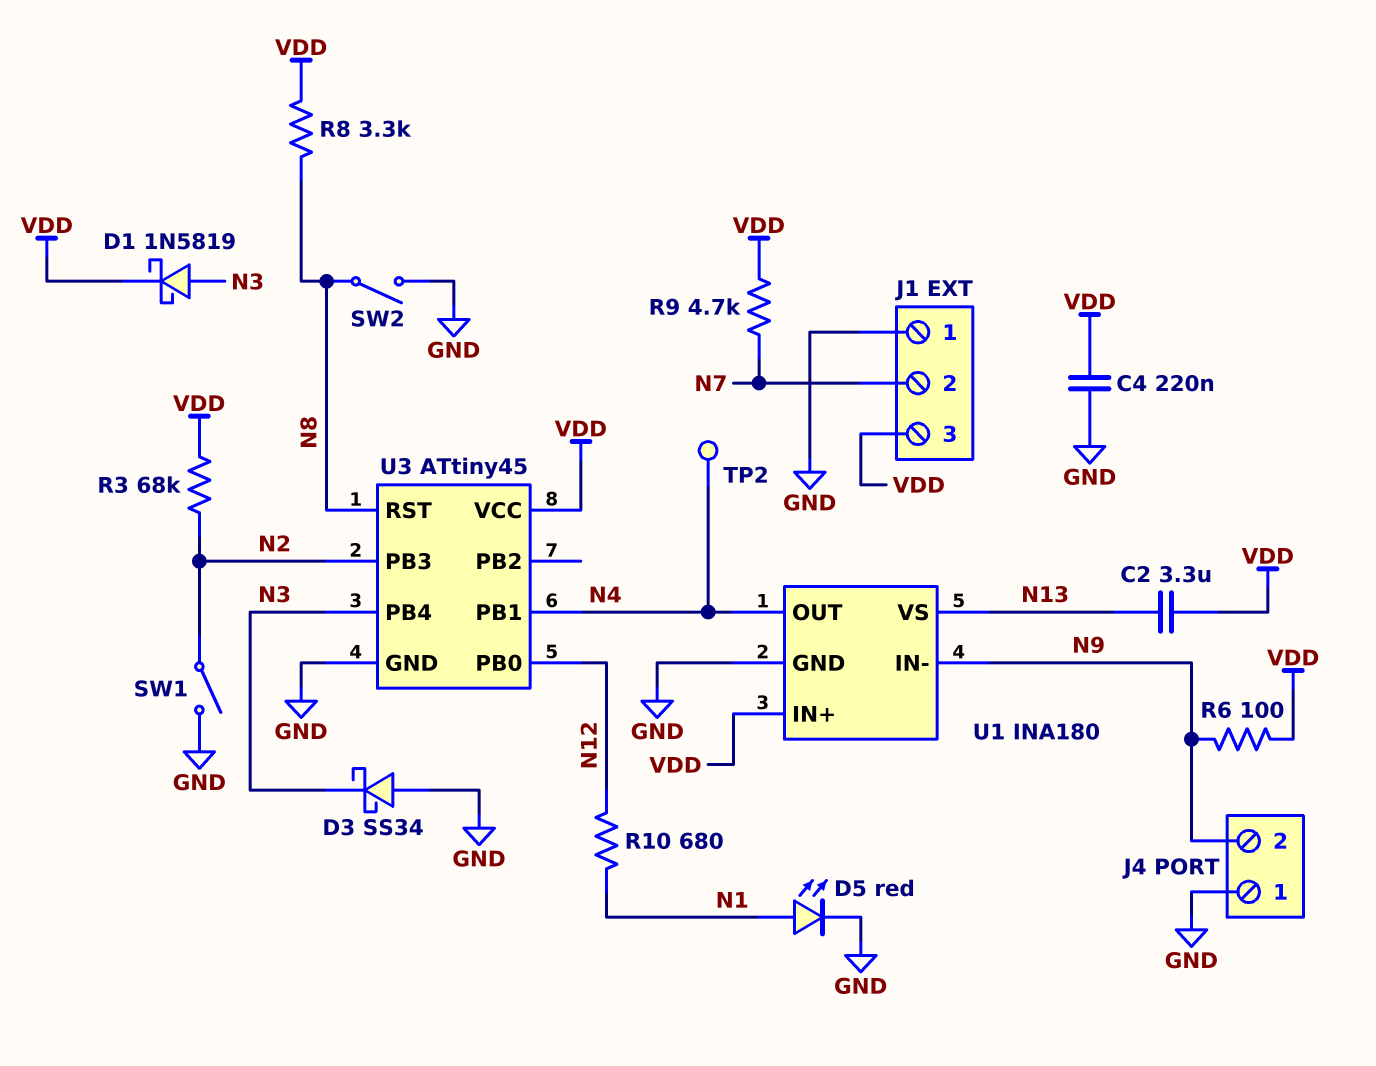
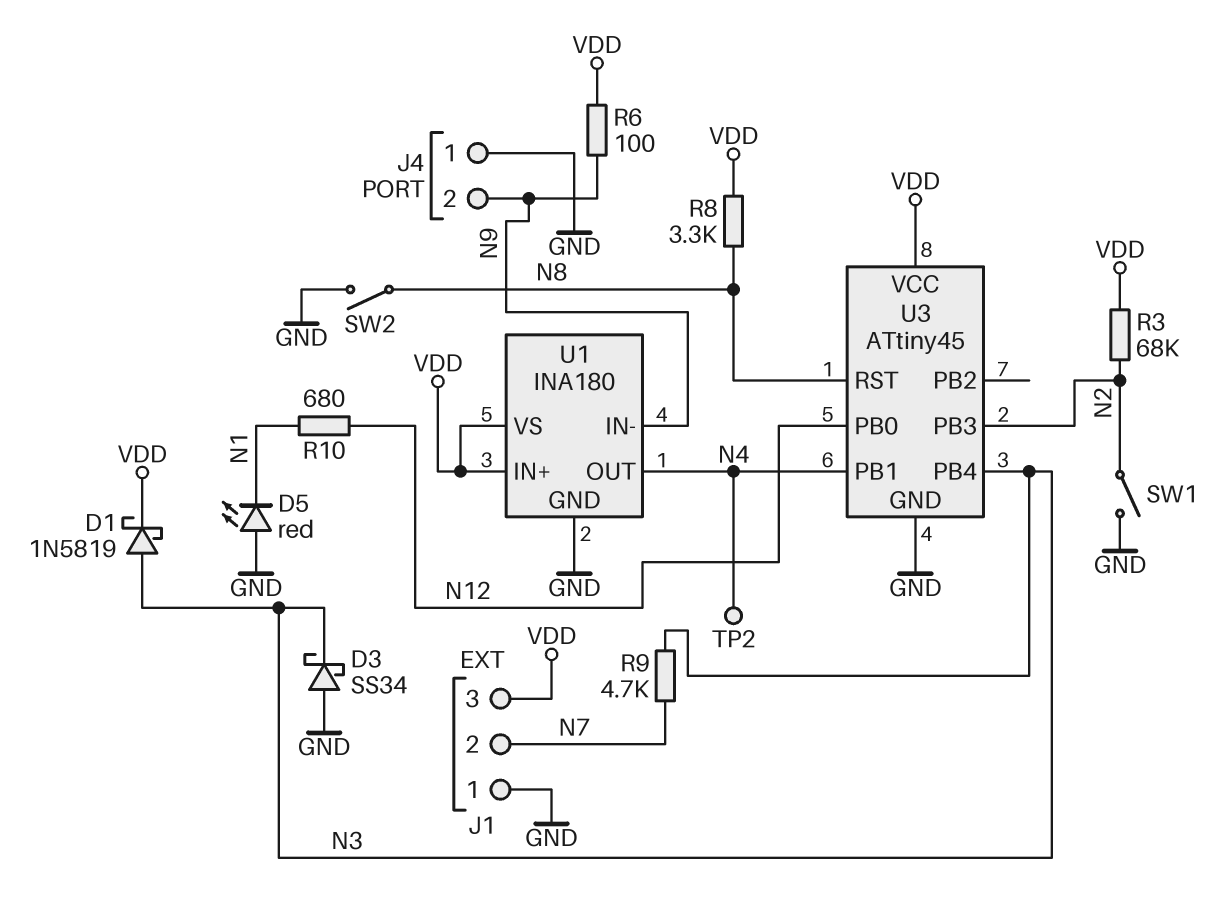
C2: 3.3uF (N13, VDD) -> none
C4: 220nF (GND, VDD) -> none
D5: LED red (A N1, K GND) -> LED red (A GND, K N1)
R9: 4.7k (N7, VDD) -> 4.7k (N3, N7)
U1 pin VS: N13 -> VDD

